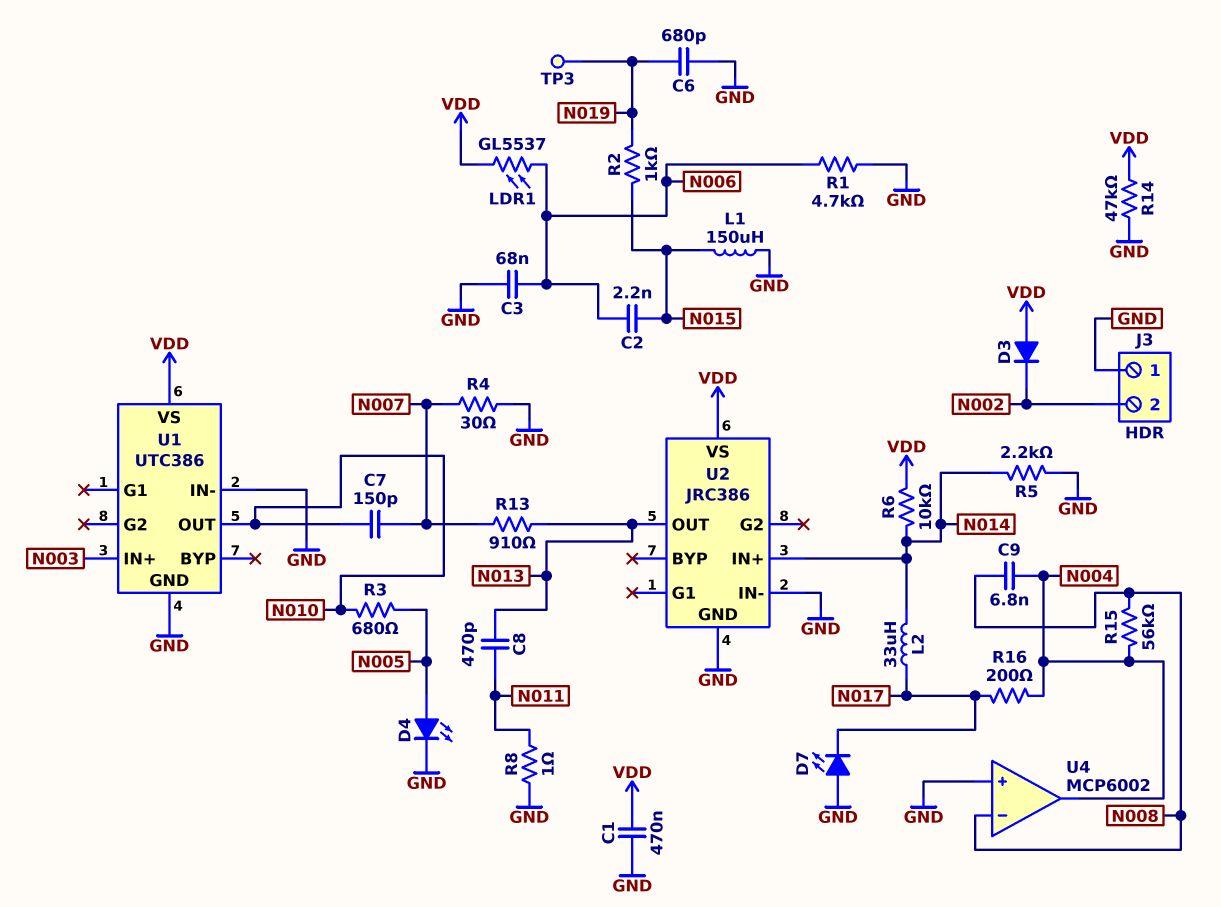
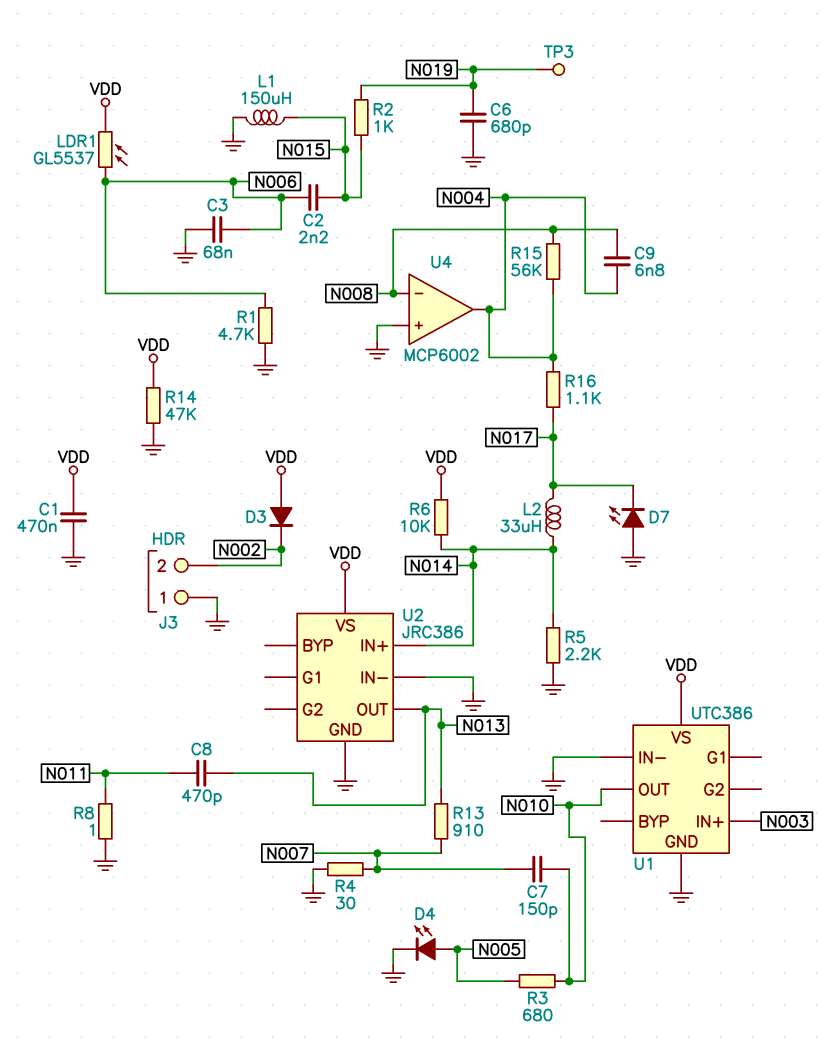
R16: 200 (N004, N017) -> 1.1k (N004, N017)

